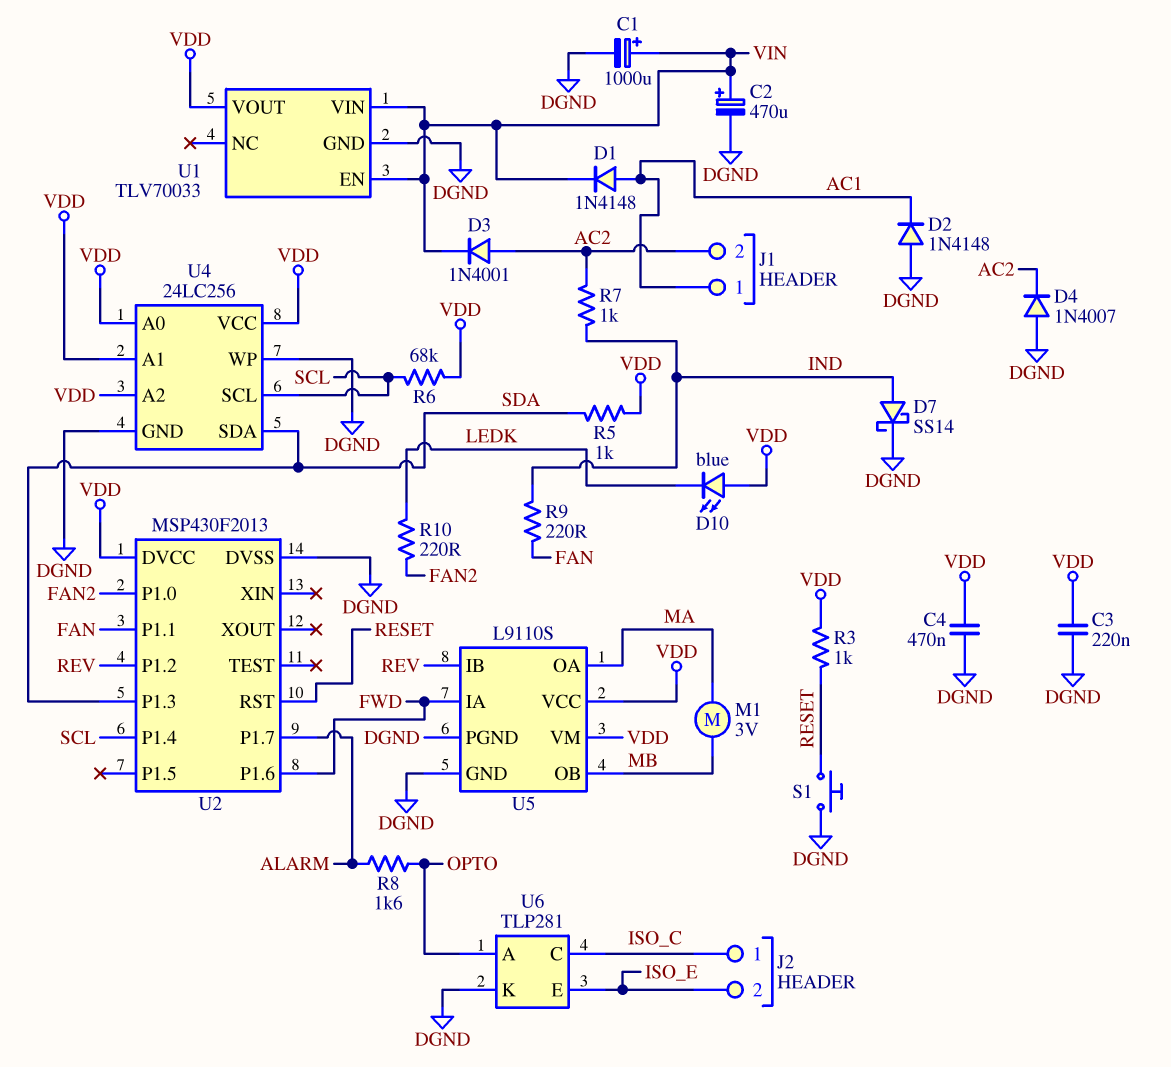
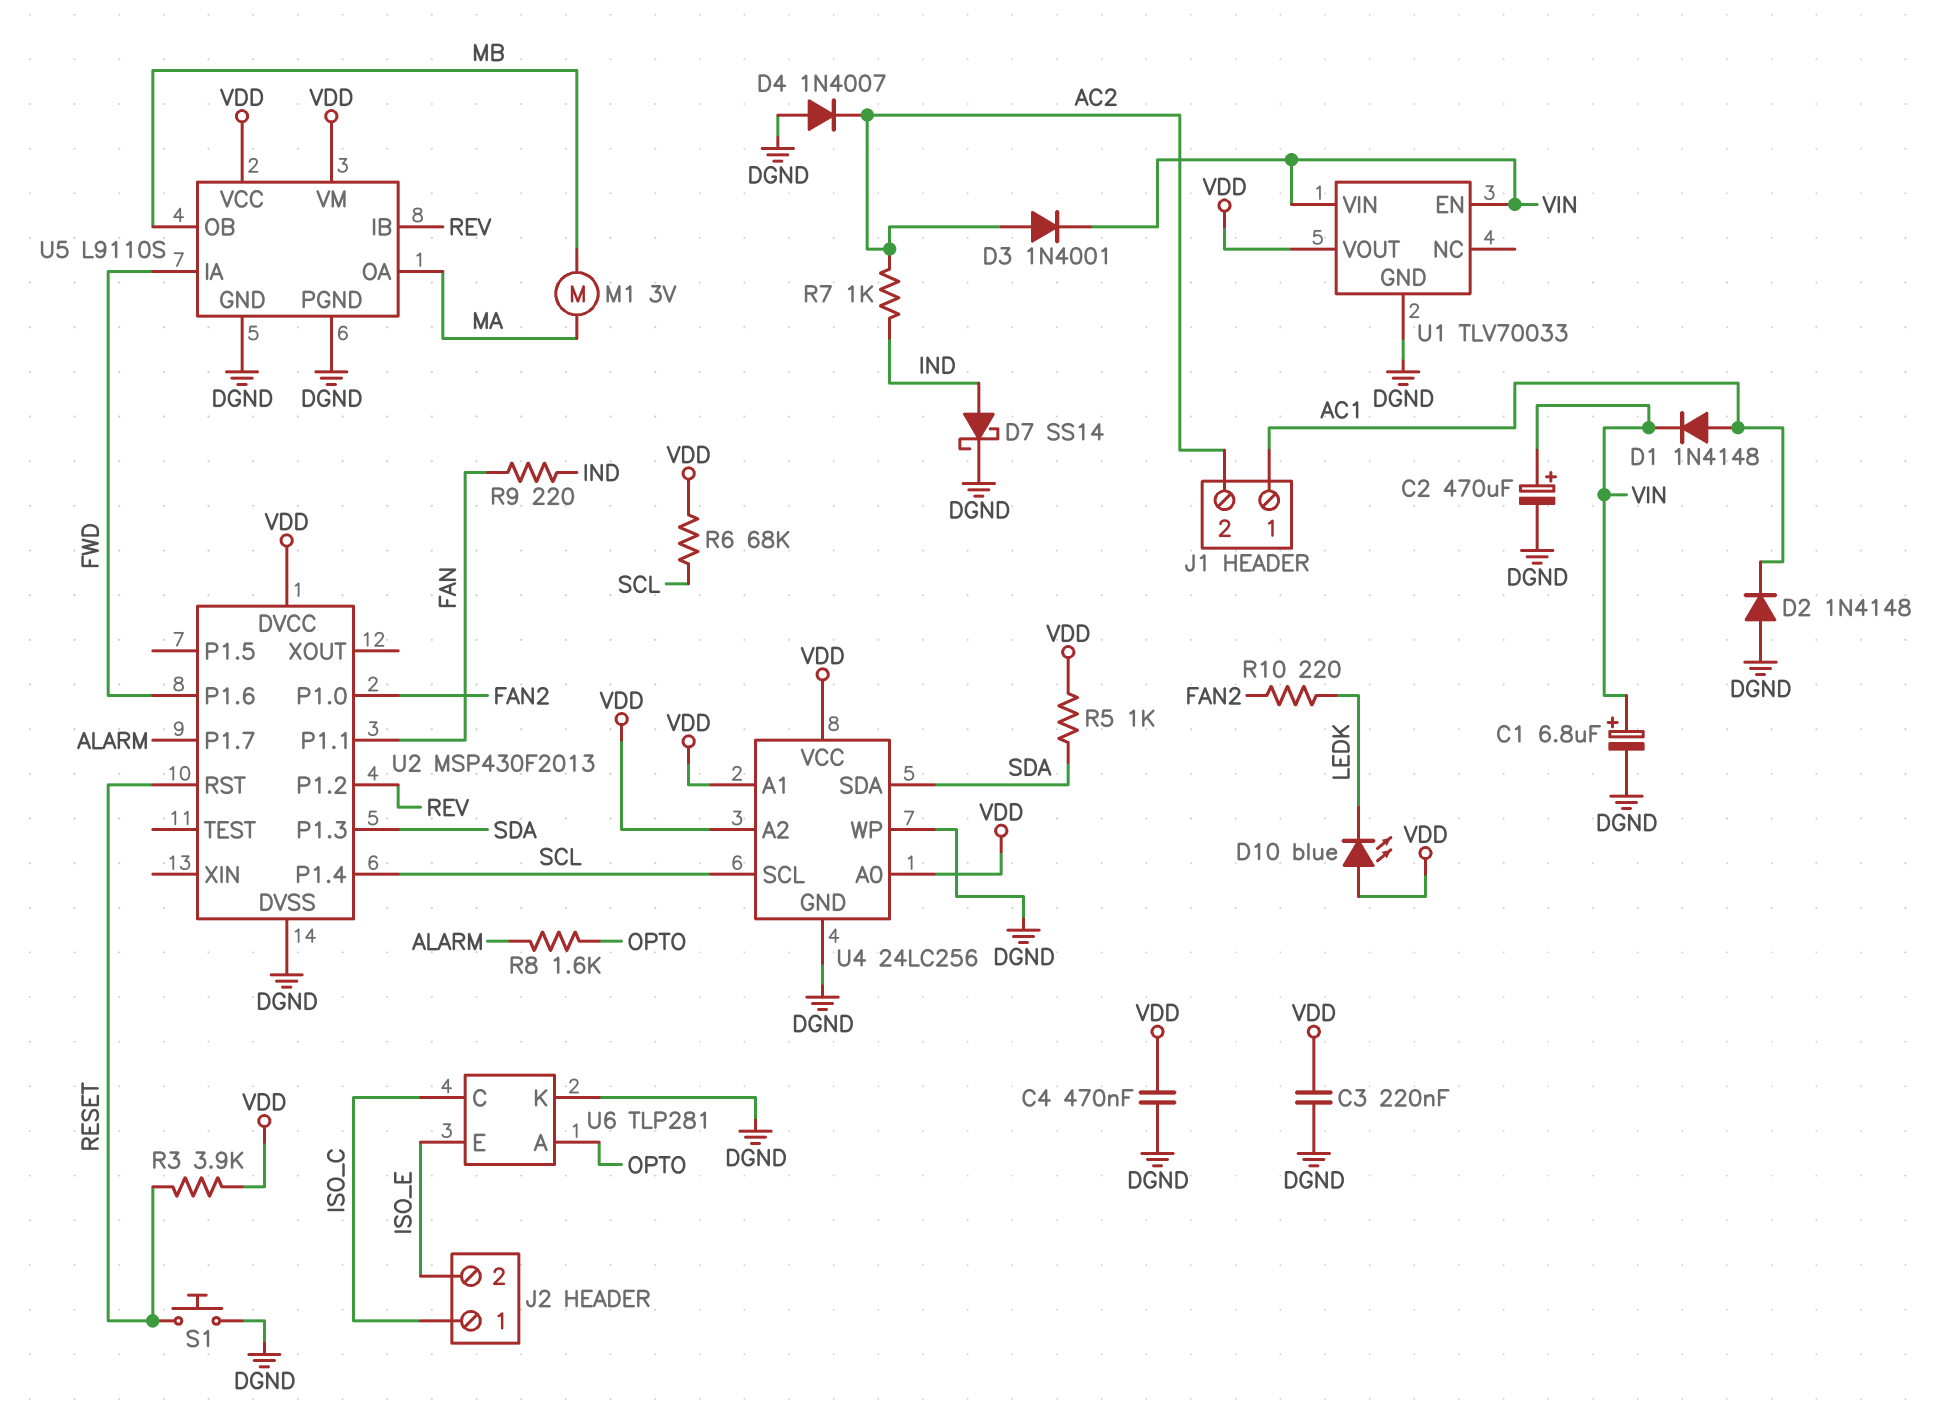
C1: 1000uF (plus VIN, minus DGND) -> 6.8uF (plus VIN, minus DGND)
R3: 1k (RESET, VDD) -> 3.9k (RESET, VDD)

